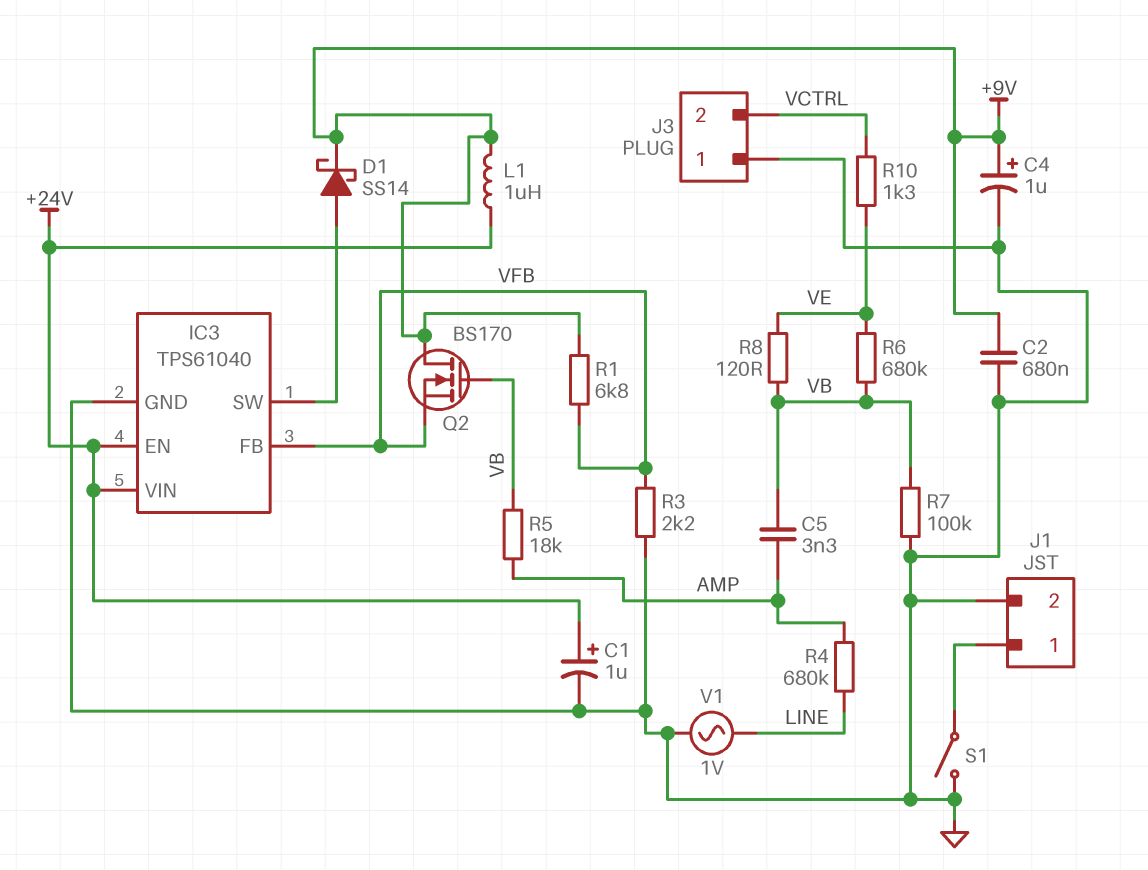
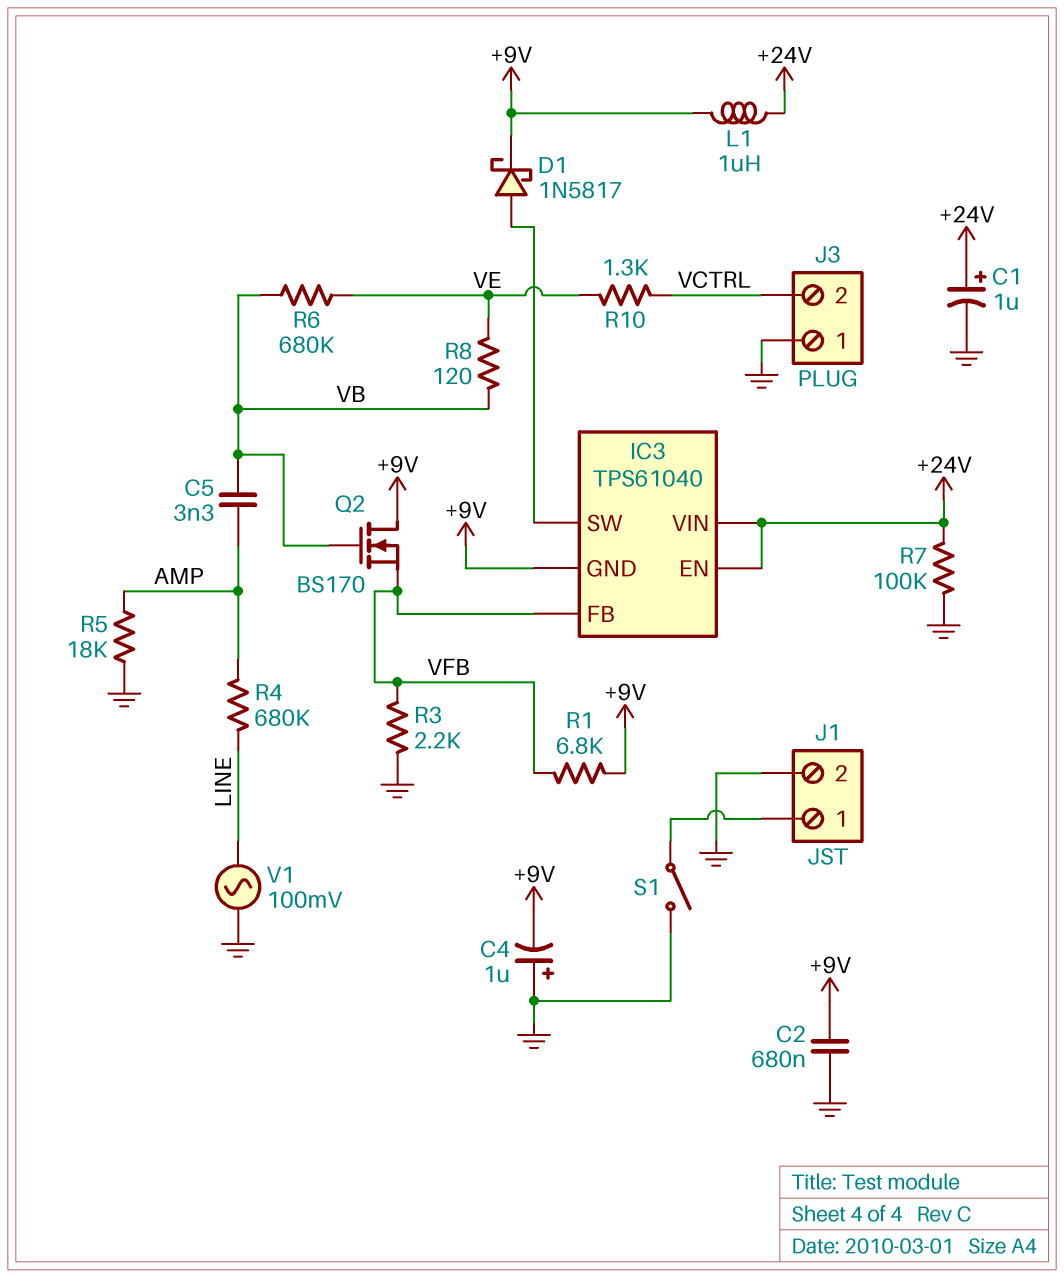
C4: 1uF (plus +9V, minus GND) -> 1uF (plus GND, minus +9V)
D1: schottky SS14 (A IC3/SW, K +9V) -> schottky 1N5817 (A IC3/SW, K +9V)
IC3 pin GND: GND -> +9V
R5: 18k (AMP, VB) -> 18k (AMP, GND)
R7: 100k (GND, VB) -> 100k (+24V, GND)
V1: AC 1V (GND, LINE) -> AC 100mV (GND, LINE)

